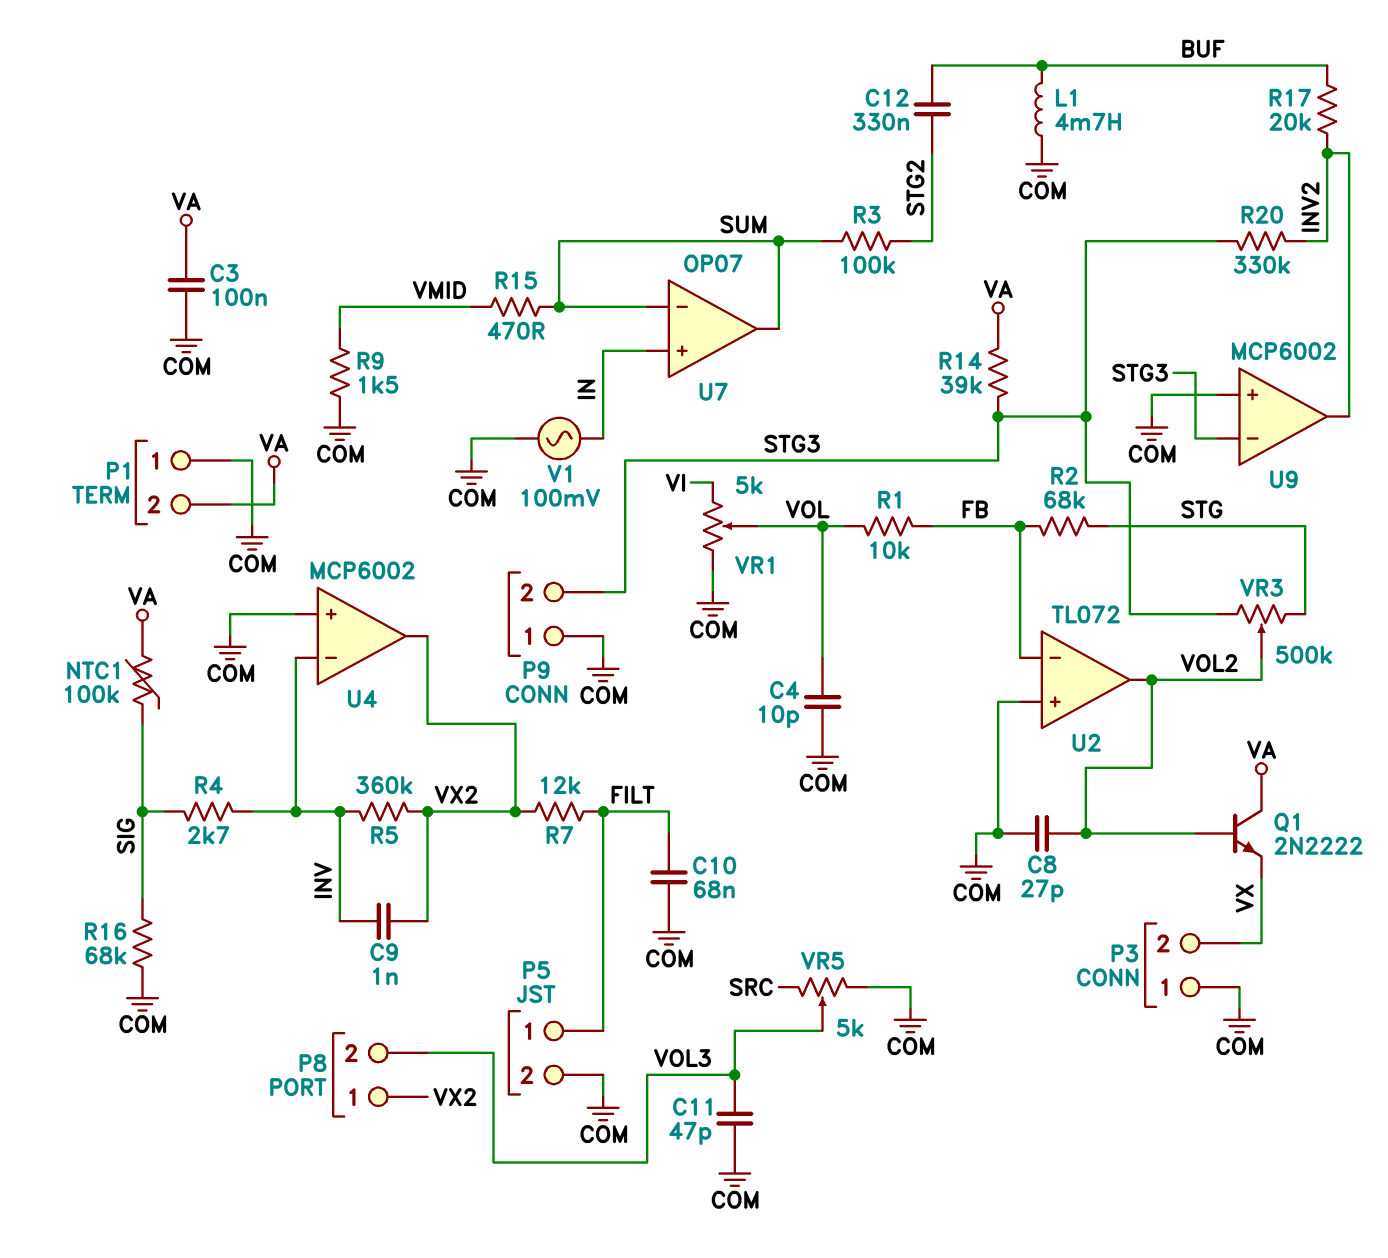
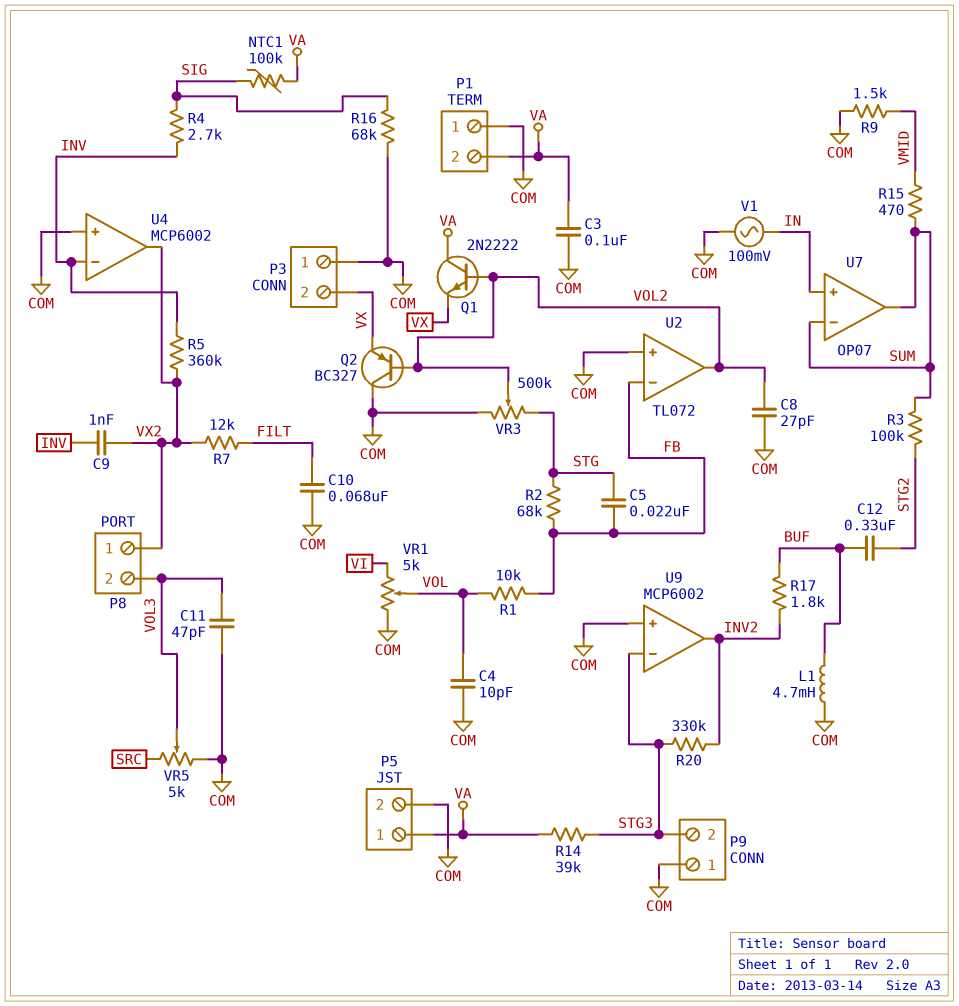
C5: none -> 22nF (FB, STG)
P5 pin 1: FILT -> VA
Q2: none -> PNP BC327 (B VOL2, C COM, E VX)
R17: 20k (BUF, INV2) -> 1.8k (BUF, INV2)
VR3: 500k (STG, STG3, wiper VOL2) -> 500k (COM, STG, wiper VOL2)

